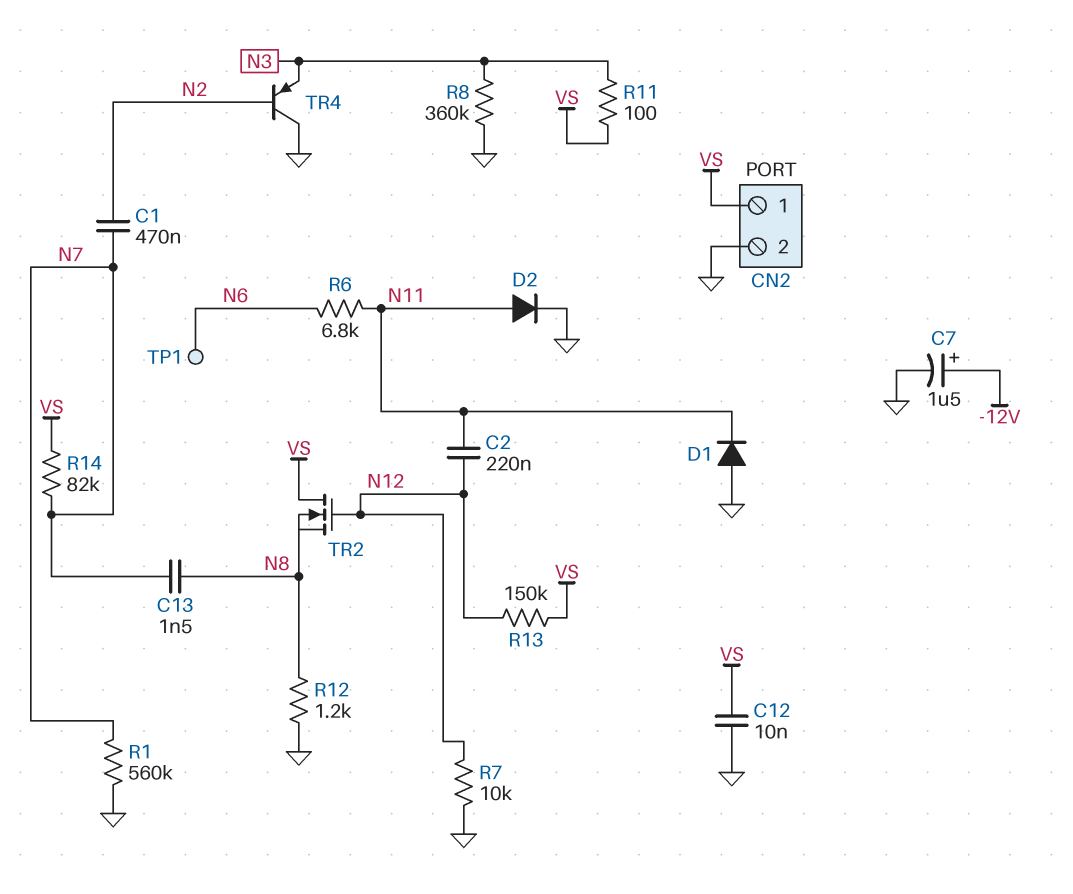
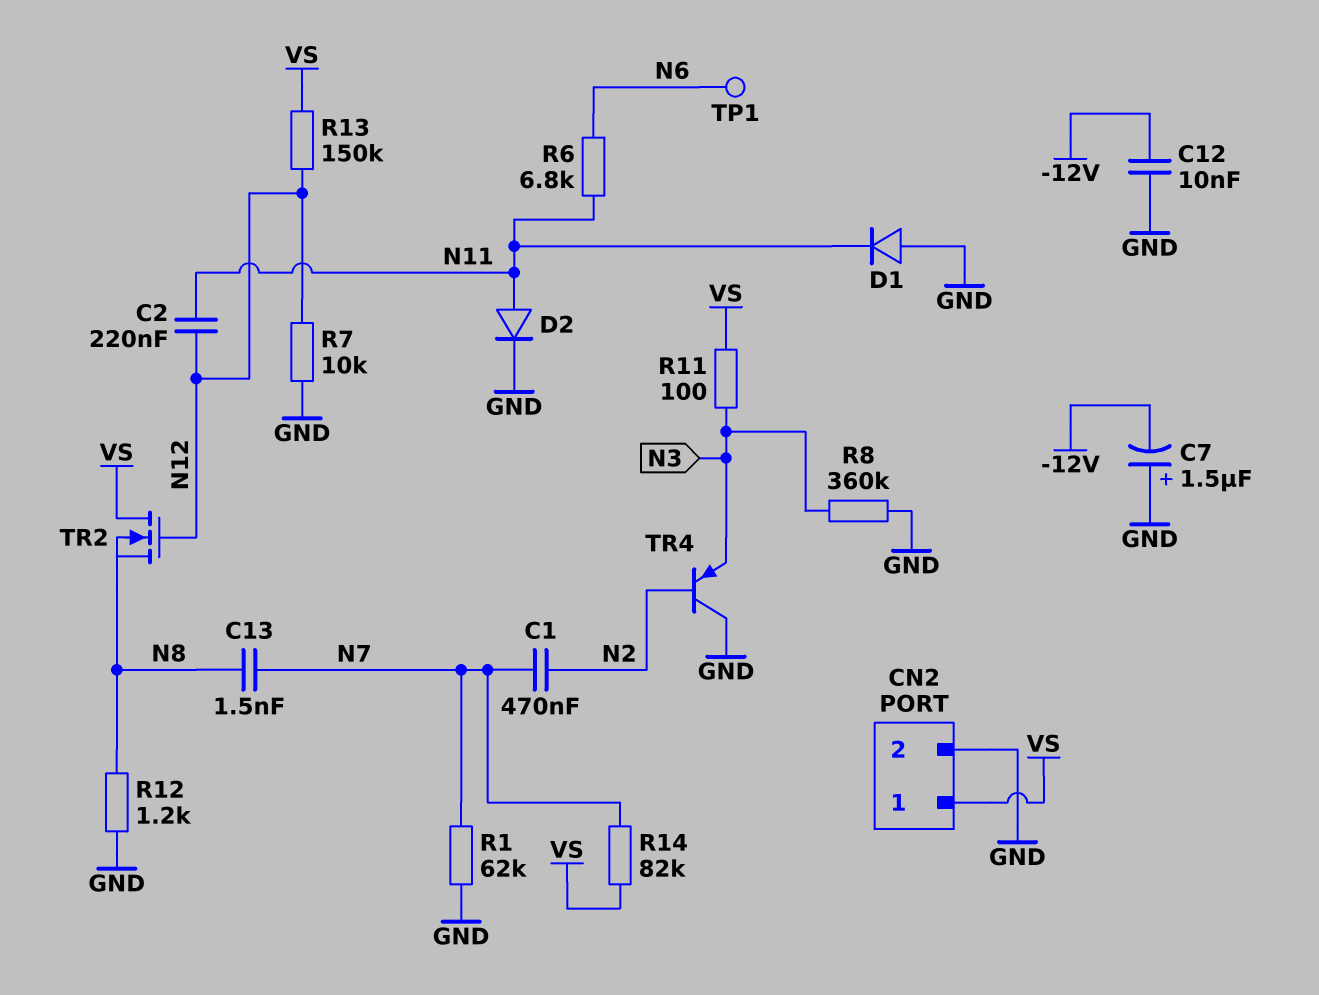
C7: 1.5uF (plus -12V, minus GND) -> 1.5uF (plus GND, minus -12V)
C12: 10nF (GND, VS) -> 10nF (-12V, GND)
R1: 560k (GND, N7) -> 62k (GND, N7)

